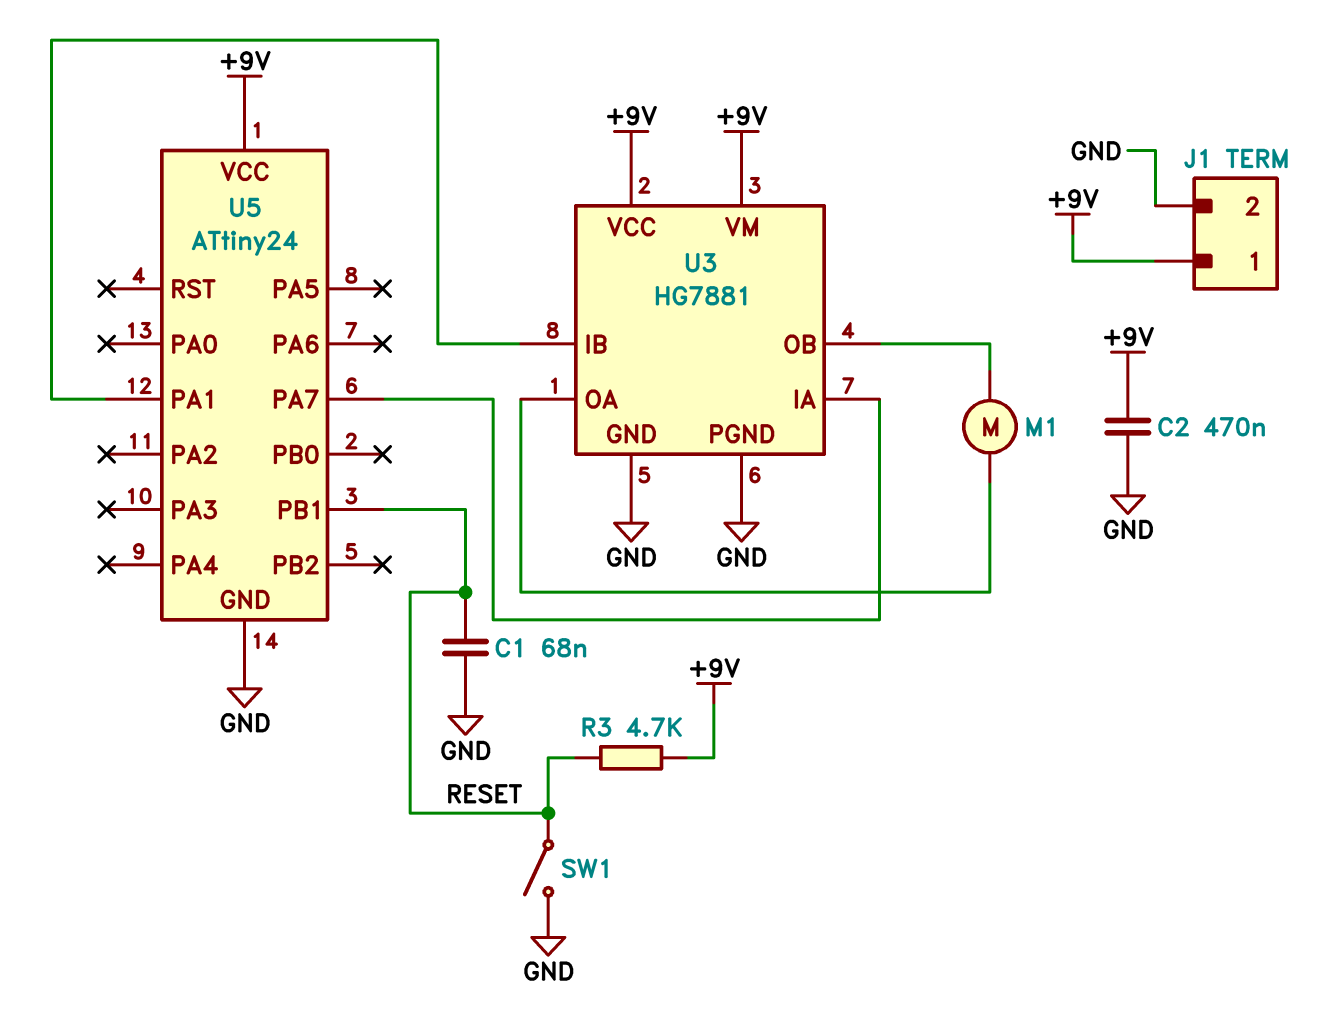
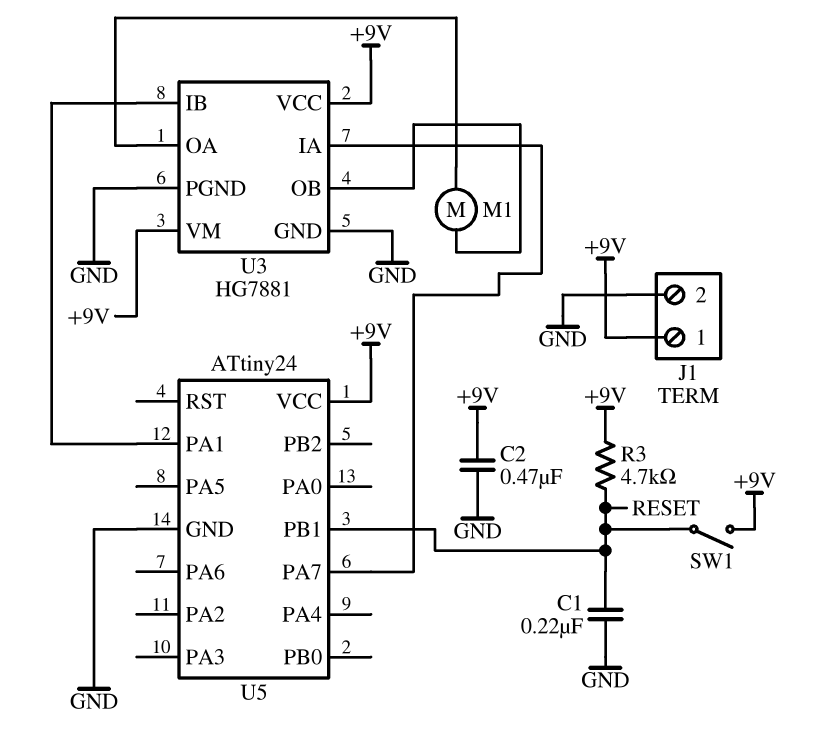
C1: 68nF (GND, RESET) -> 220nF (GND, RESET)
SW1: switch (GND, RESET) -> switch (+9V, RESET)

